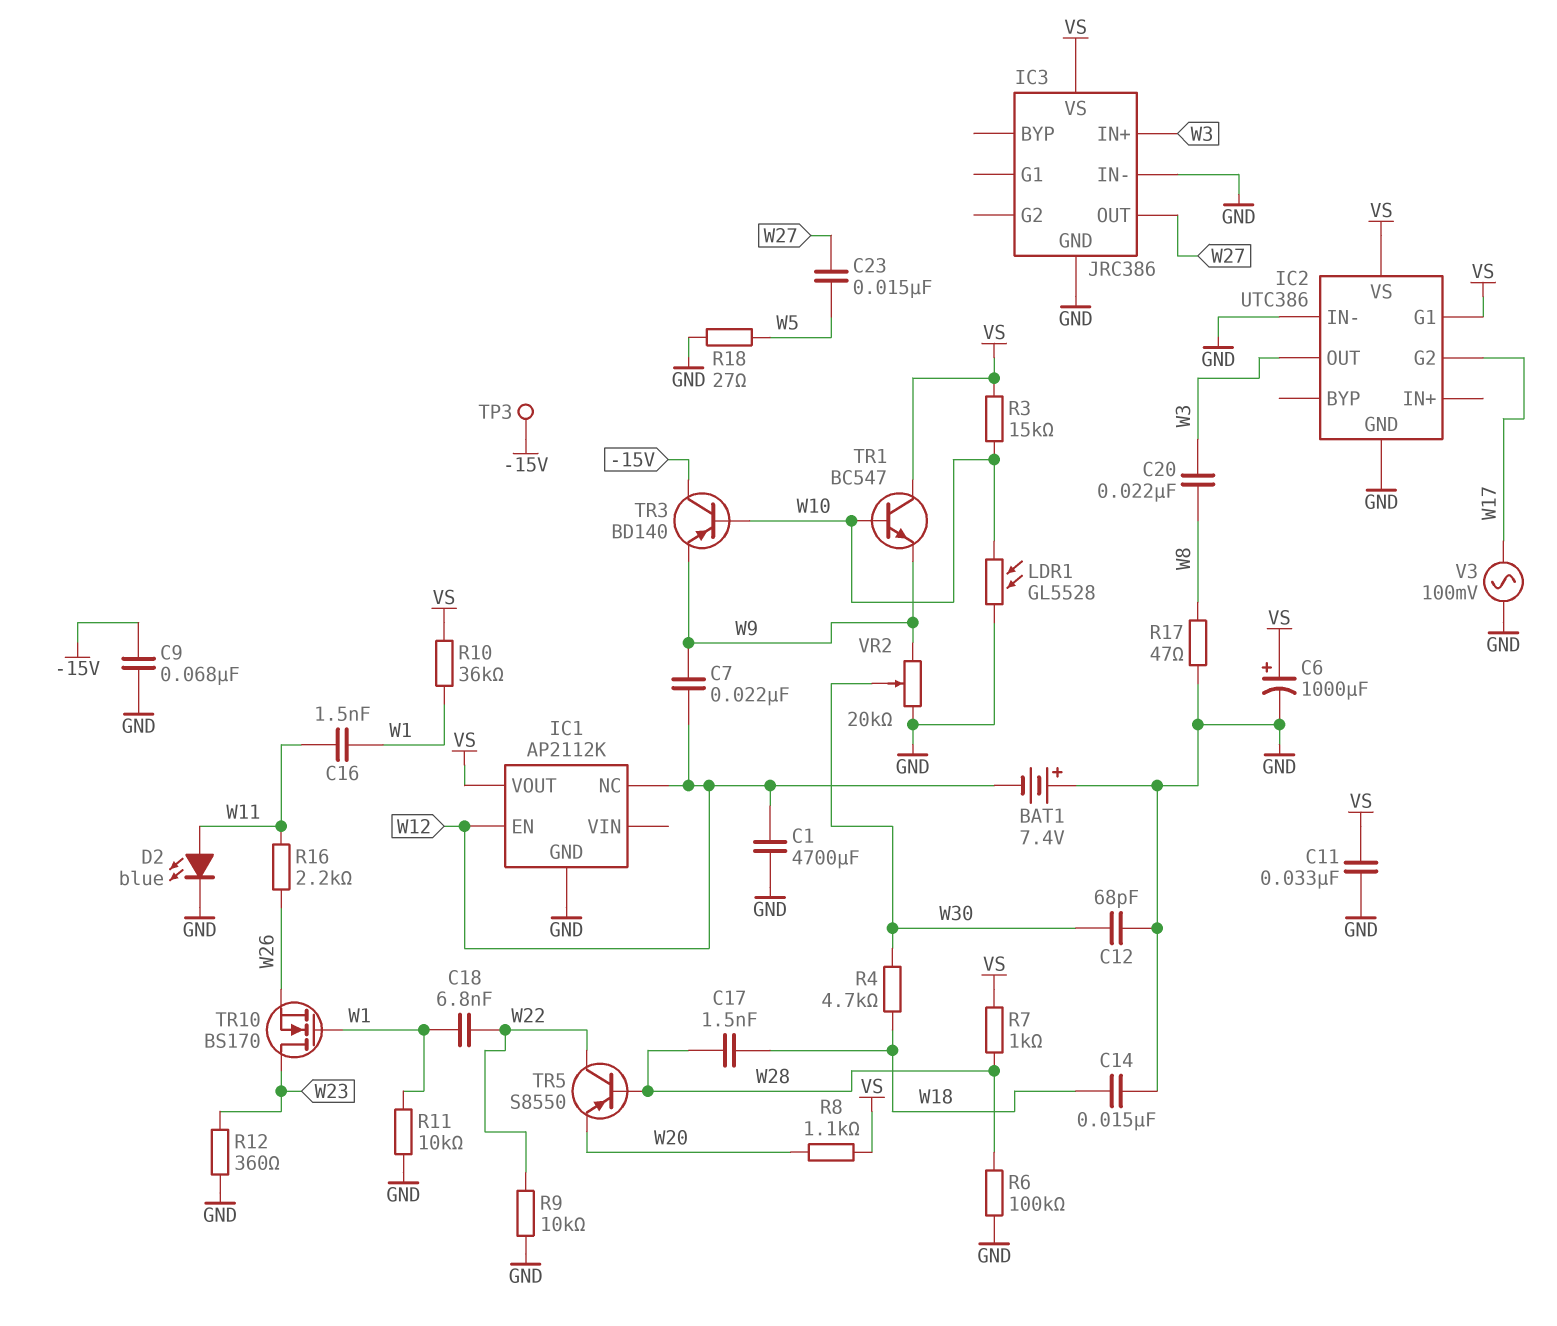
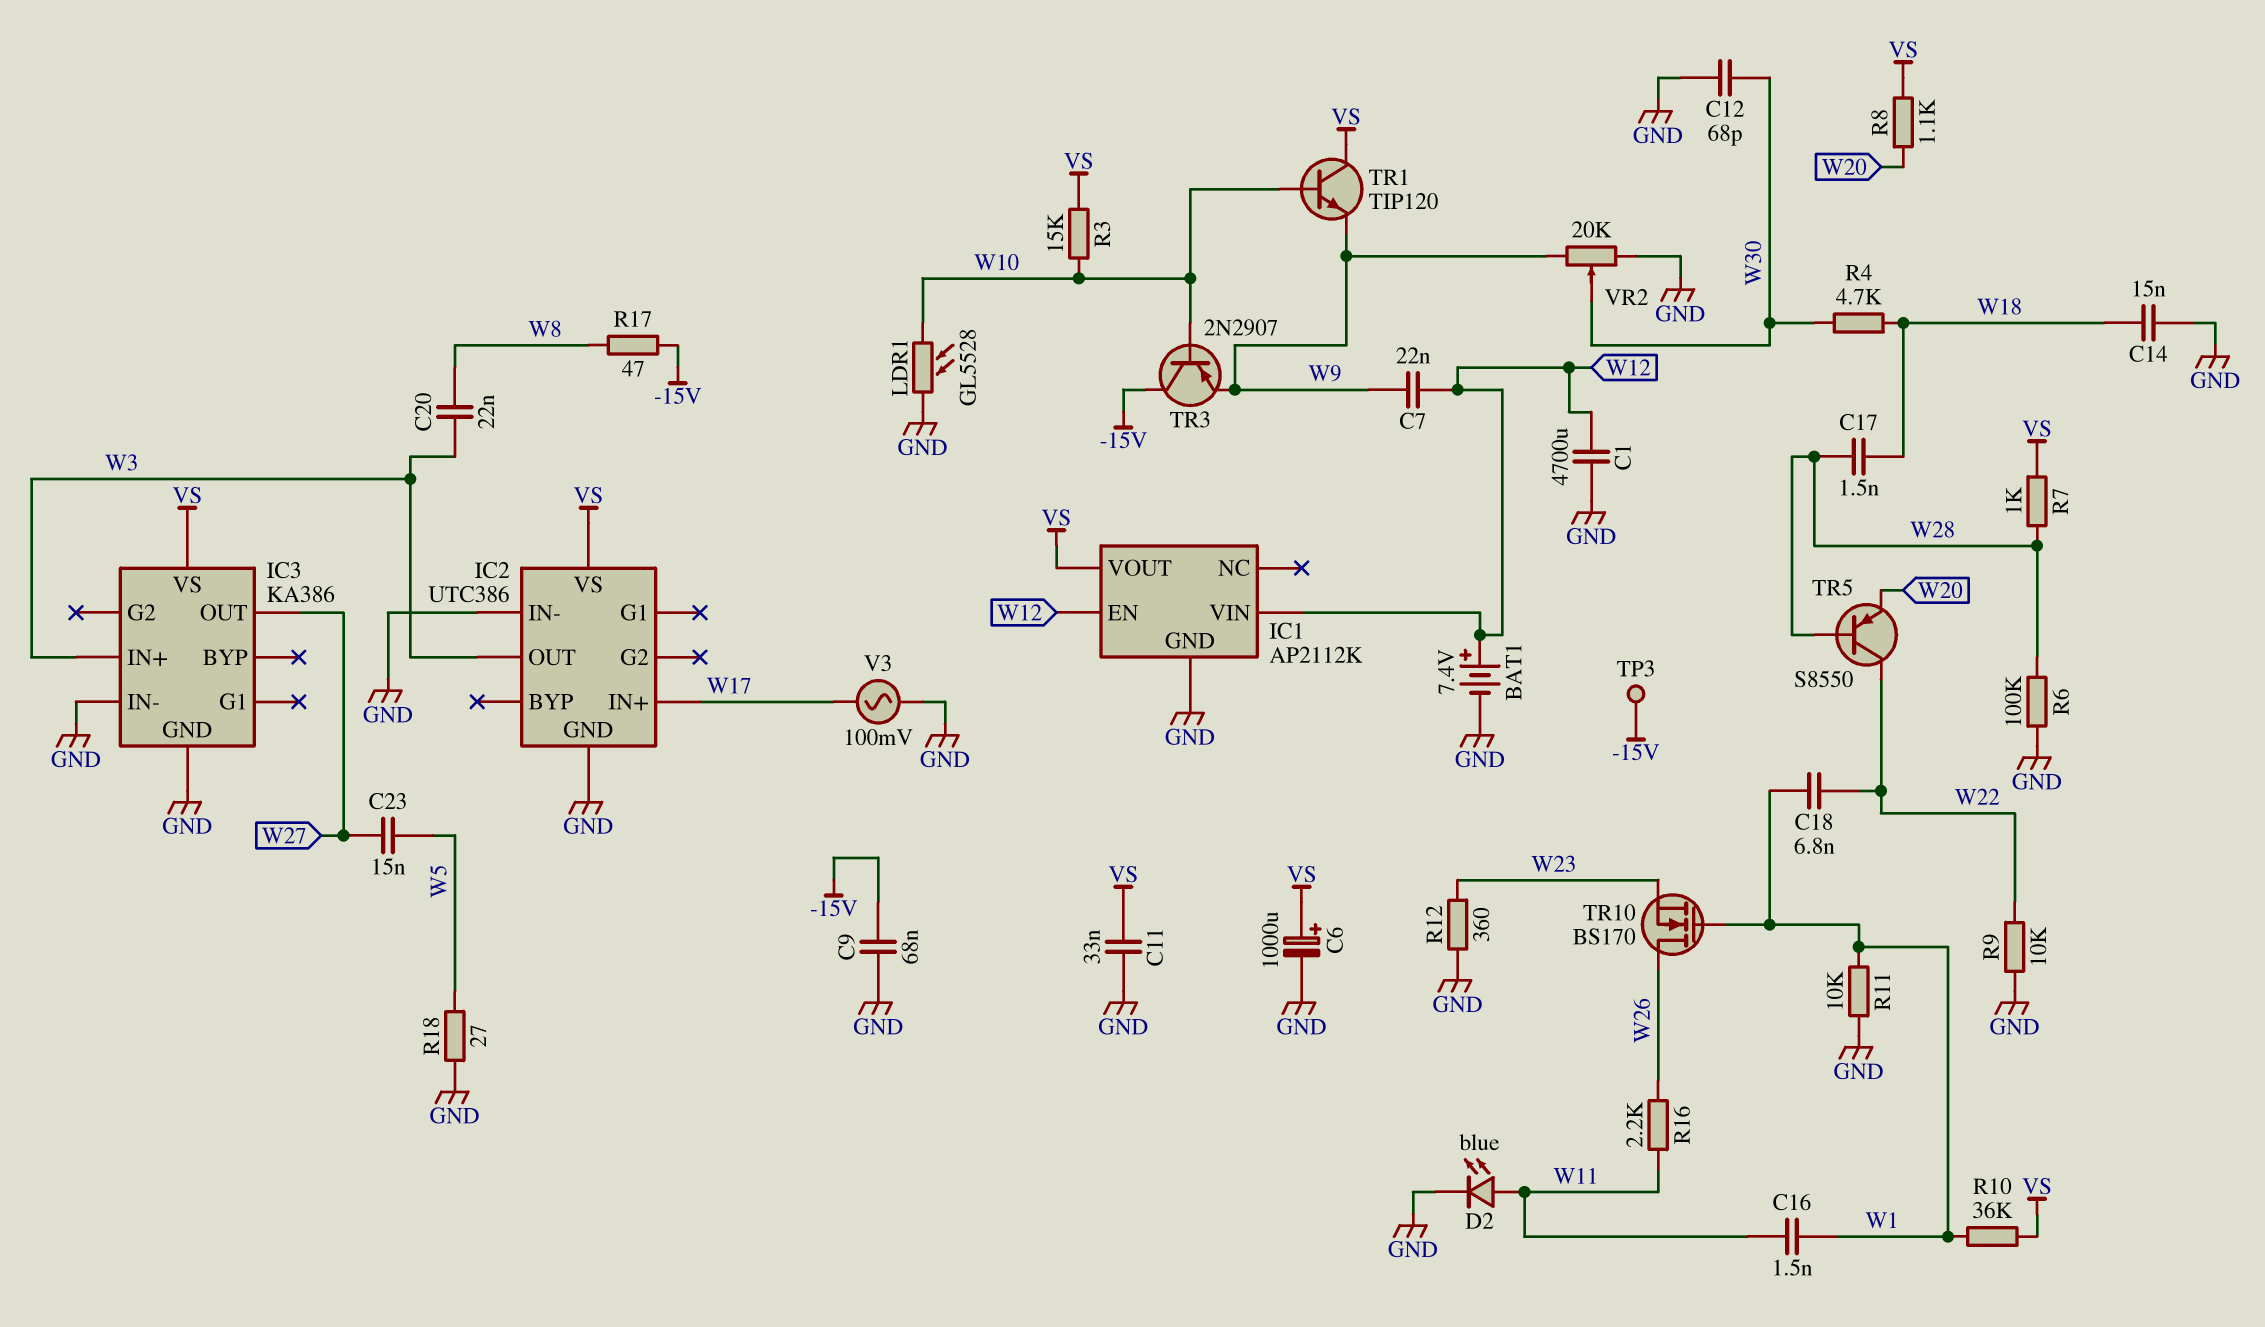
BAT1: 7.4V (plus GND, minus W12) -> 7.4V (plus W12, minus GND)
IC1 pin NC: W12 -> none
IC1 pin VIN: none -> W12
IC2 pin G1: VS -> none
IC2 pin G2: W17 -> none
IC2 pin IN+: none -> W17
IC3: JRC386 -> KA386
R17: 47 (GND, W8) -> 47 (-15V, W8)
TR1: NPN BC547 (B W10, C VS, E W9) -> NPN TIP120 (B W10, C VS, E W9)
TR3: PNP BD140 (B W10, C -15V, E W9) -> PNP 2N2907 (B W10, C -15V, E W9)
TR10: NMOS BS170 (G W1, D W23, S W26) -> NMOS BS170 (G W1, D W26, S W23)

